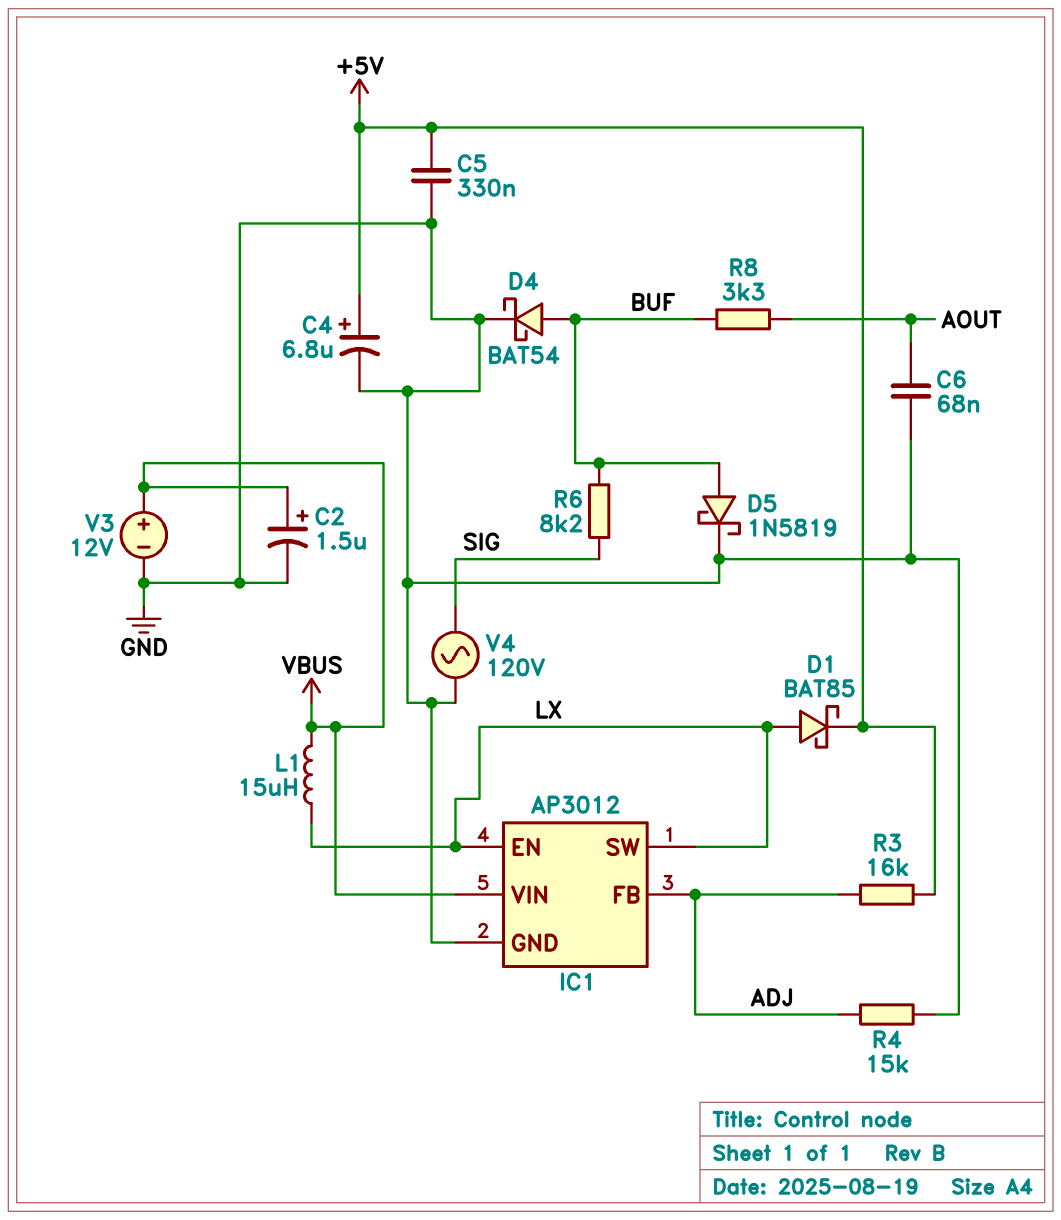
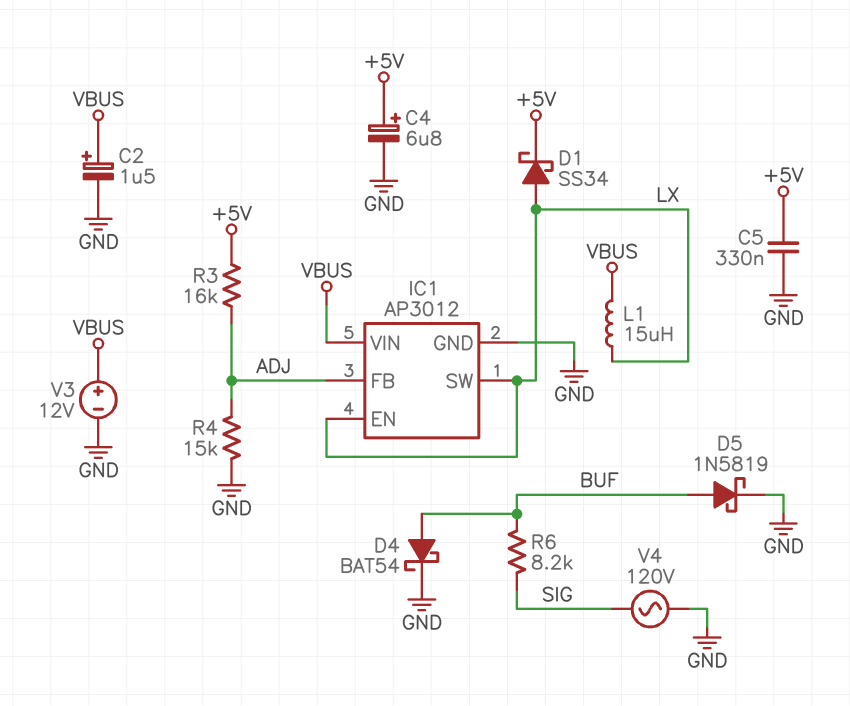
C6: 68nF (AOUT, GND) -> none
D1: schottky BAT85 (A LX, K +5V) -> schottky SS34 (A LX, K +5V)
R8: 3.3k (AOUT, BUF) -> none

